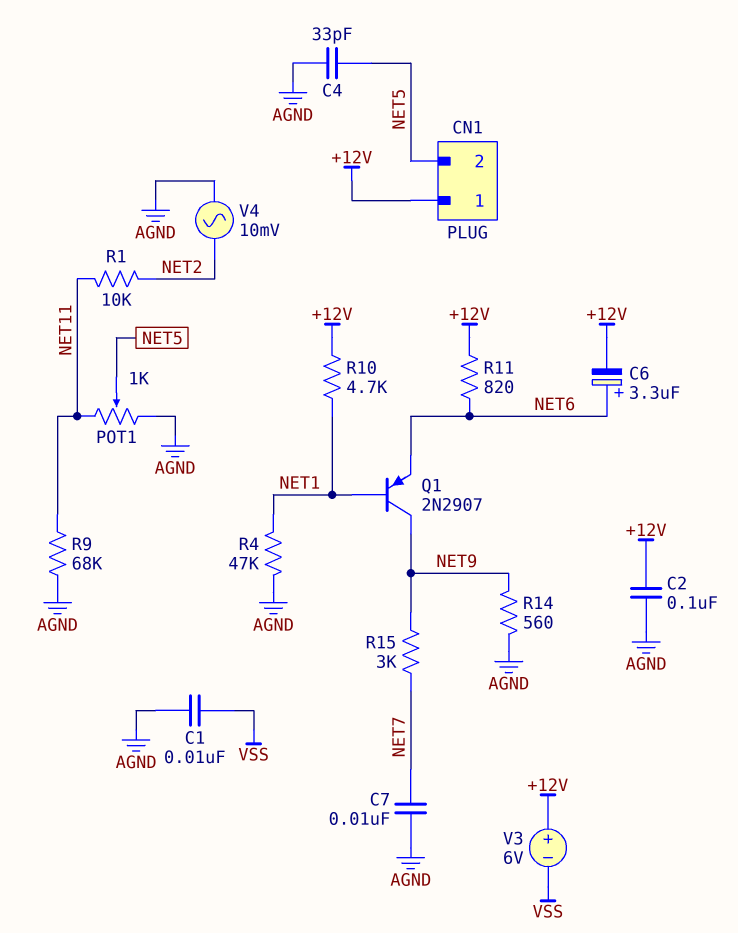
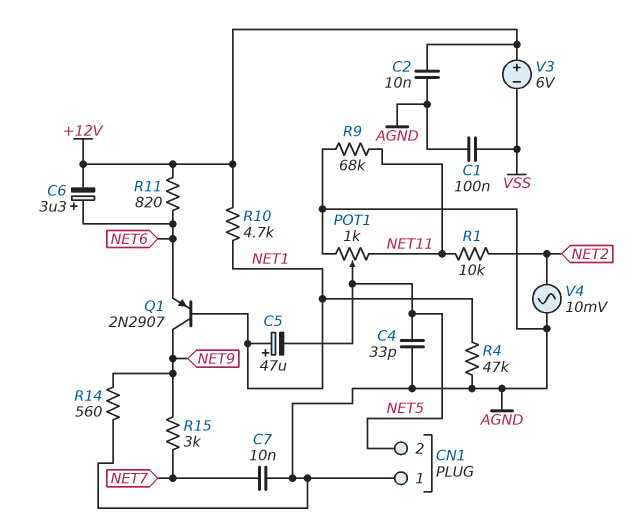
C1: 10nF (AGND, VSS) -> 100nF (AGND, VSS)
C2: 100nF (+12V, AGND) -> 10nF (+12V, AGND)
C5: none -> 47uF (plus NET1, minus NET5)
CN1 pin 1: +12V -> AGND

